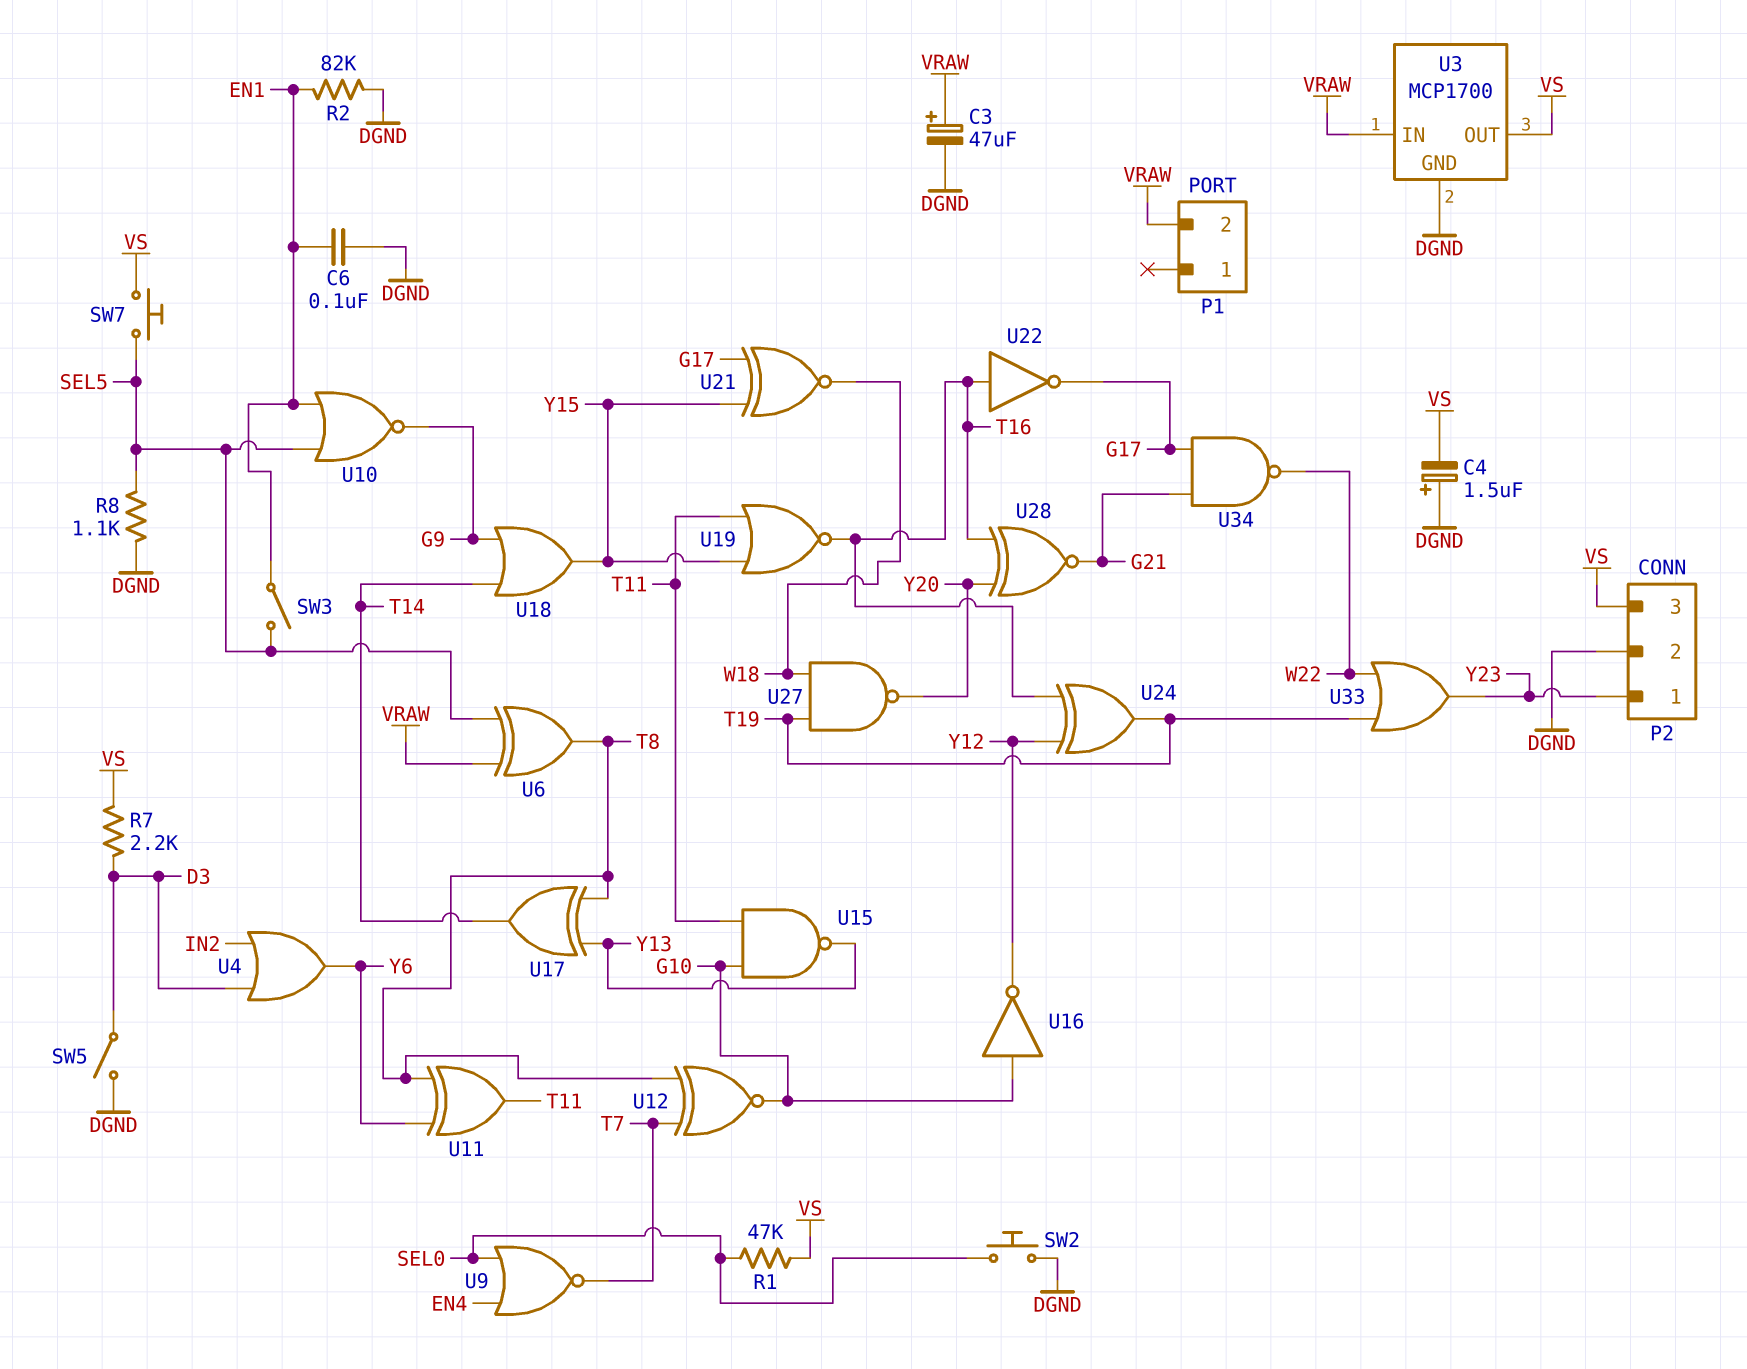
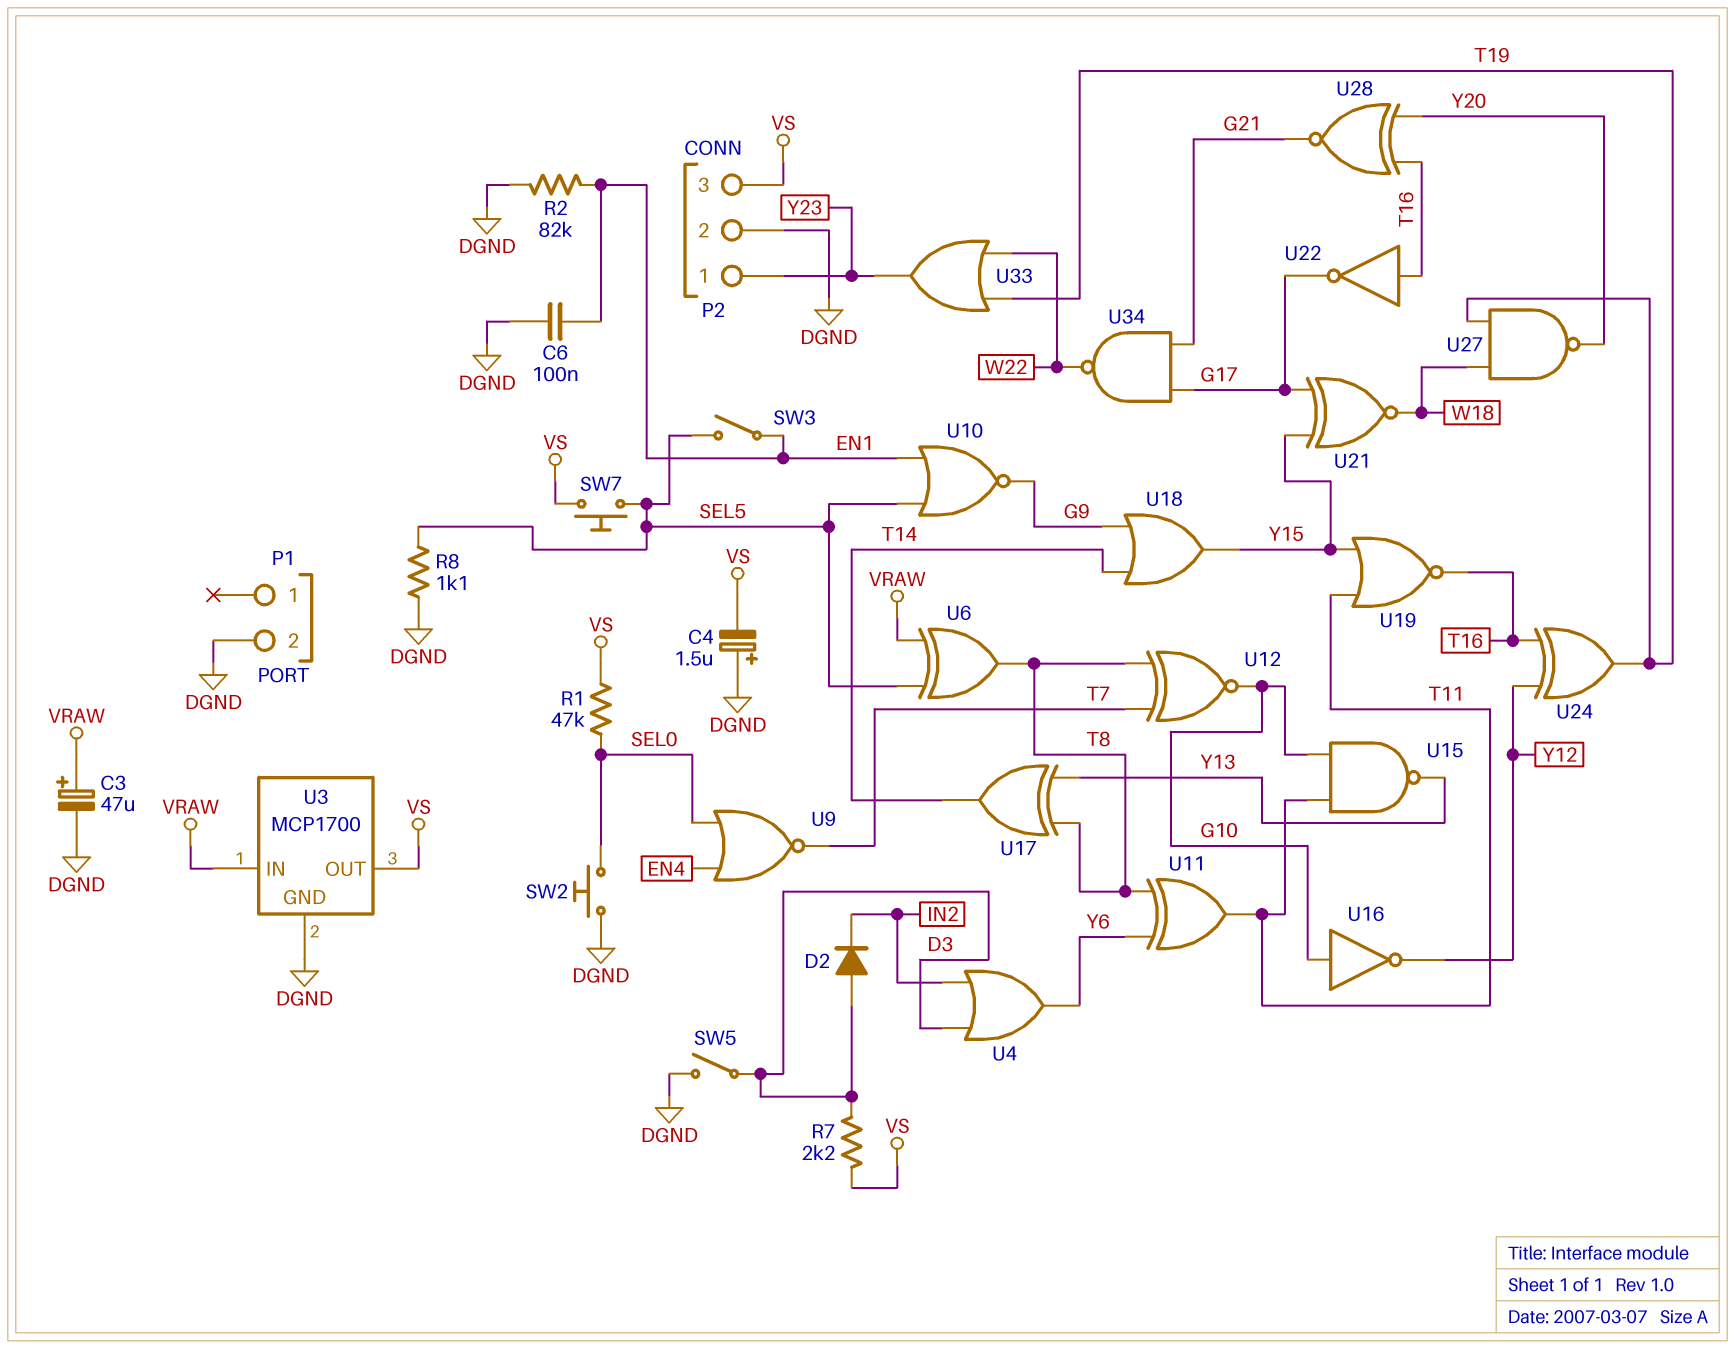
D2: none -> diode (A D3, K IN2)
P1 pin 2: VRAW -> DGND

